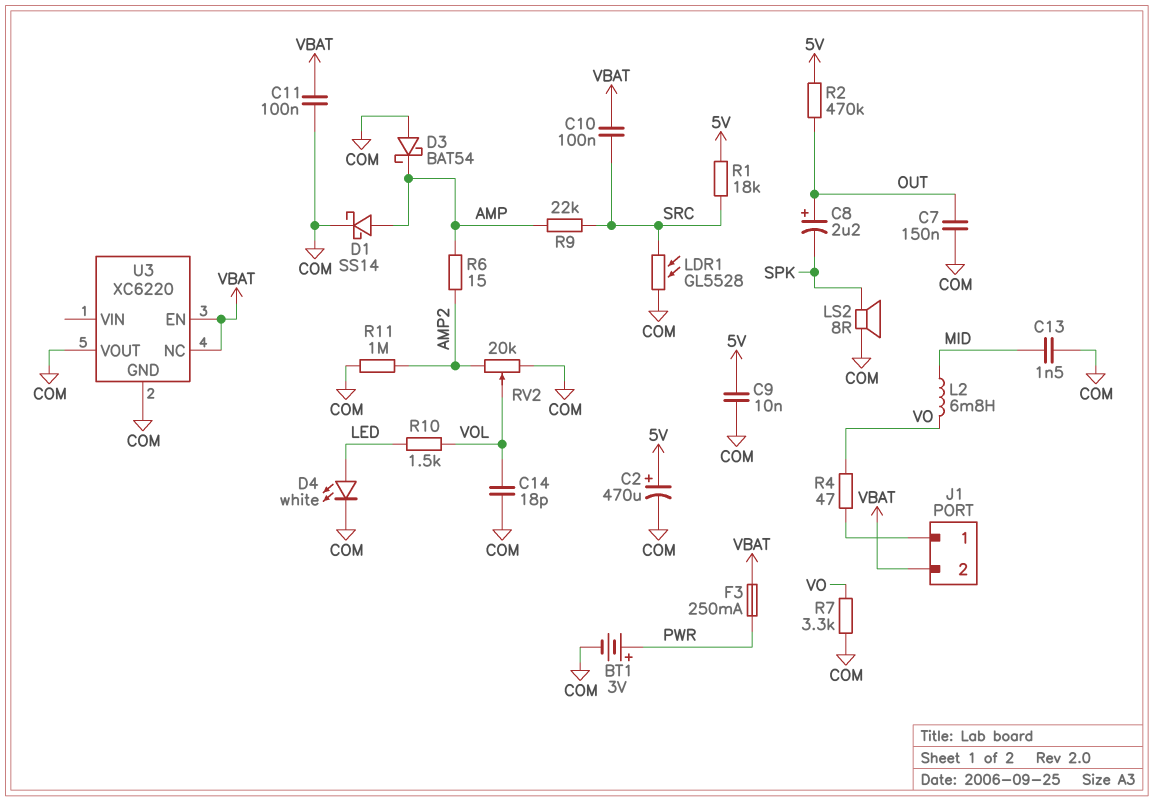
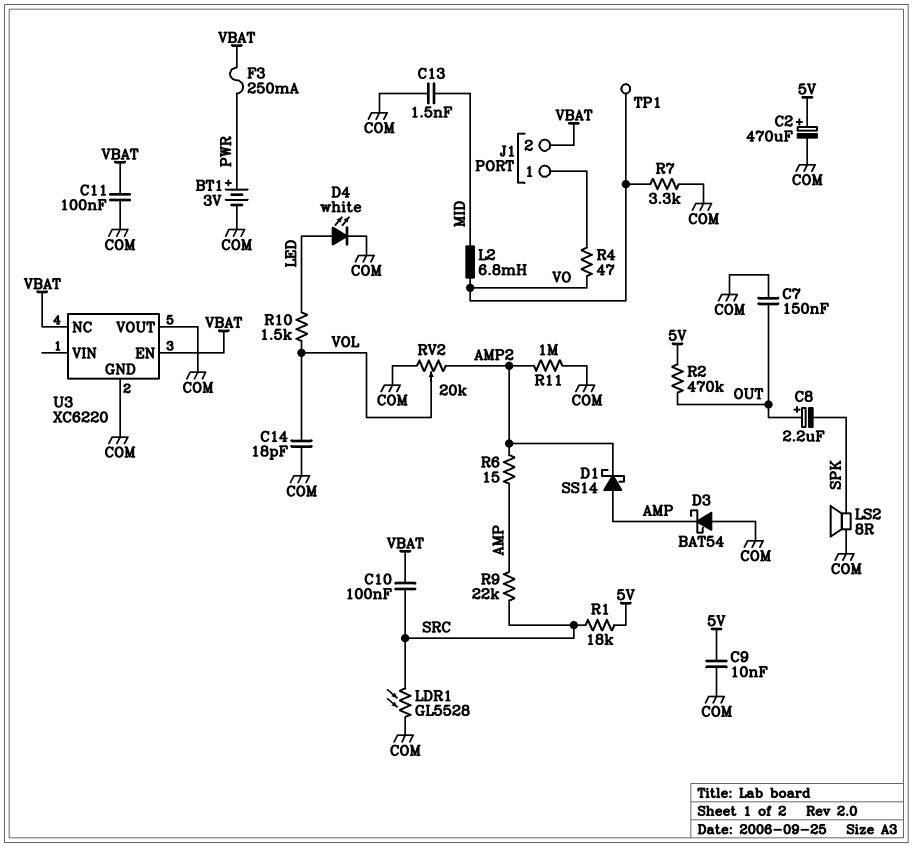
D1: schottky SS14 (A AMP, K COM) -> schottky SS14 (A AMP, K AMP2)
TP1: none -> test point (VO)

